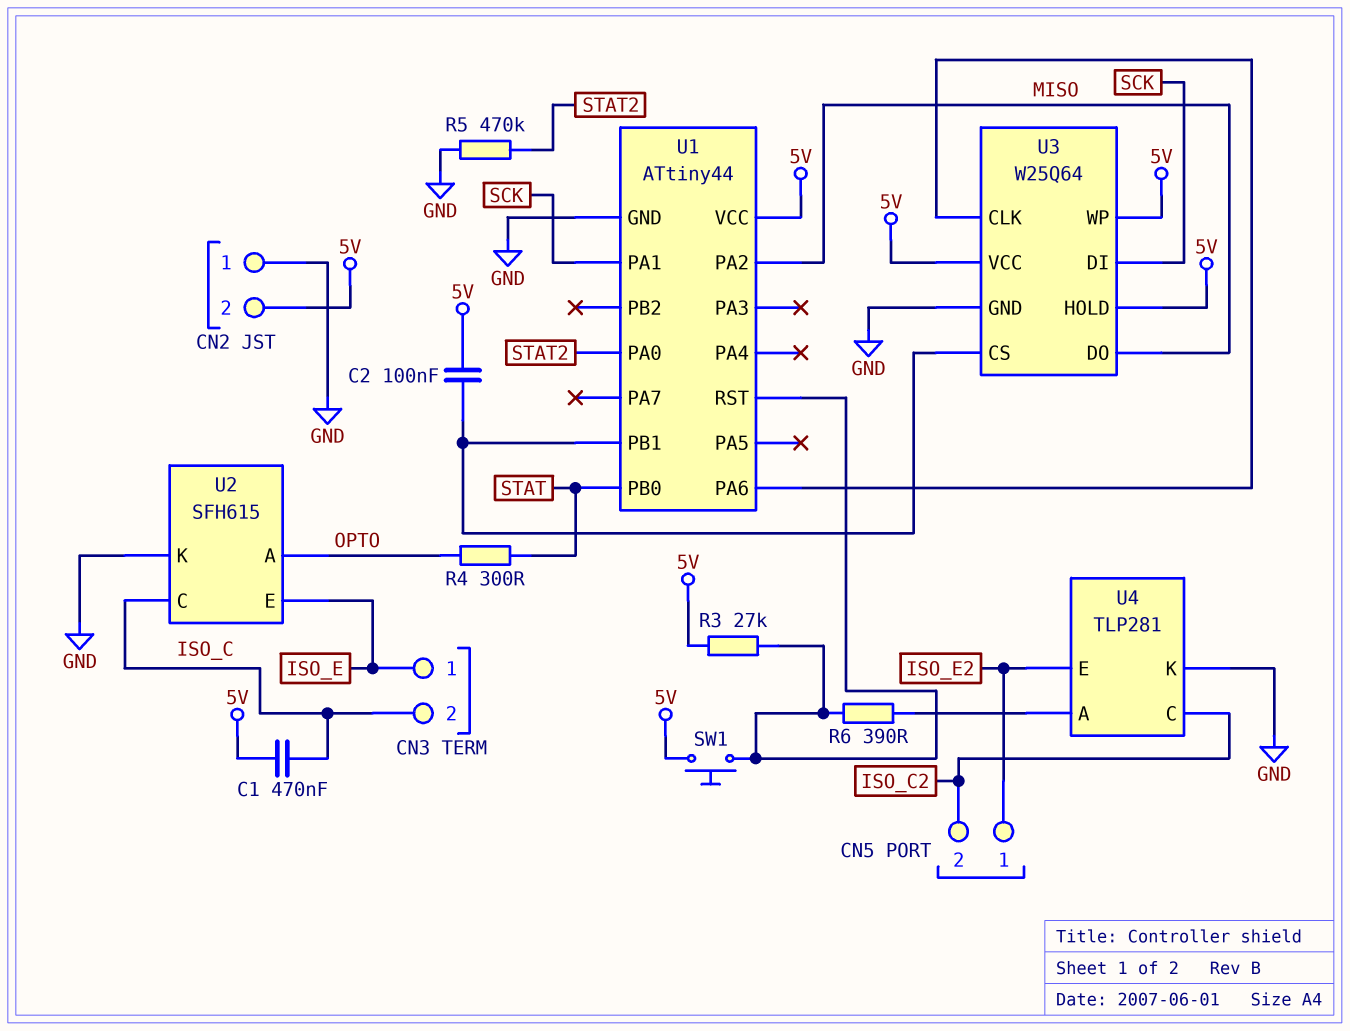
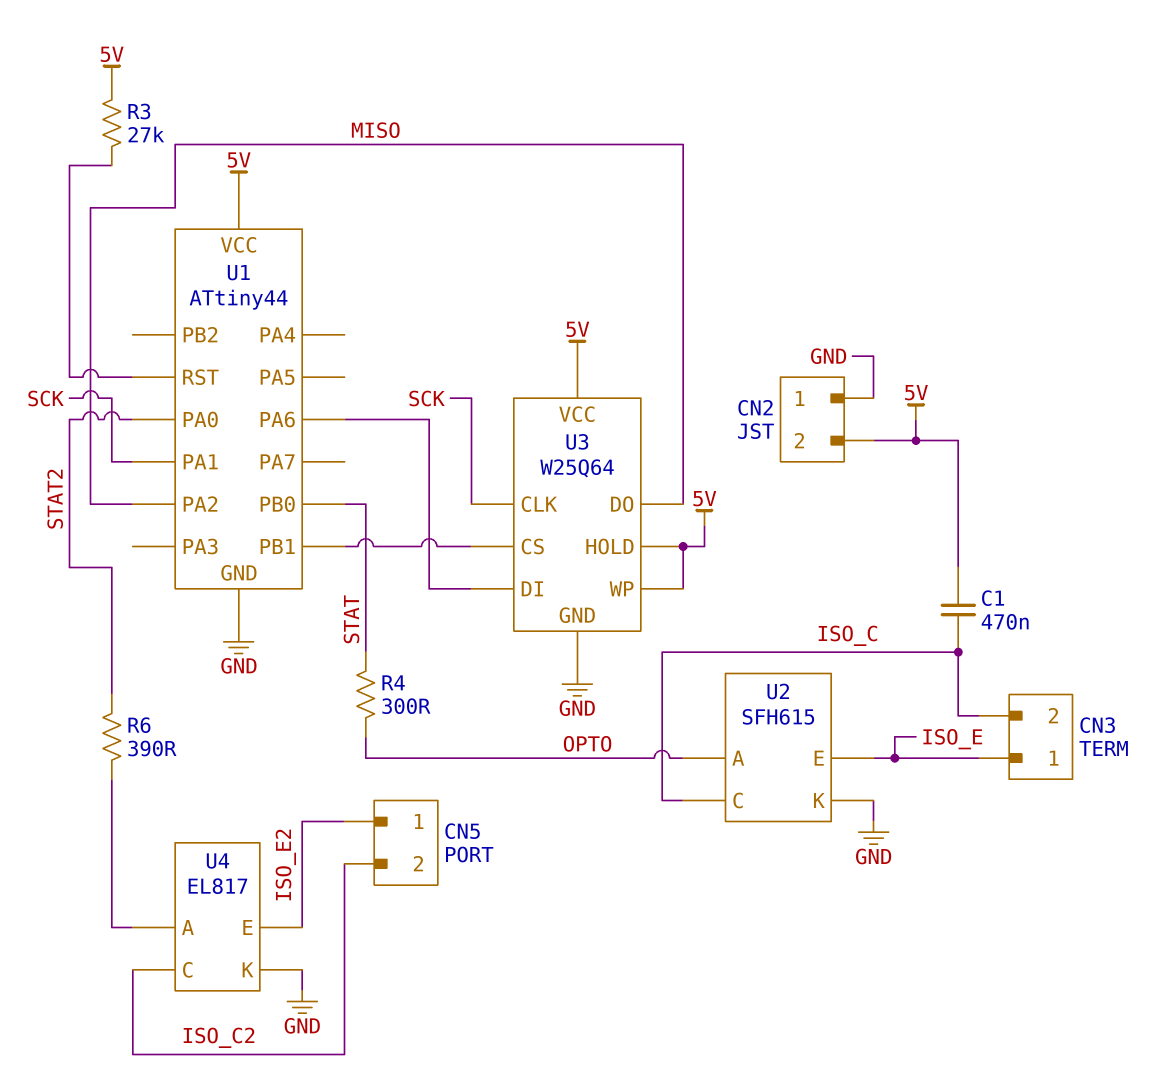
C2: 100nF (5V, U1/PB1) -> none
R5: 470k (GND, STAT2) -> none
R6: 390 (U1/RST, U4/A) -> 390 (STAT2, U4/A)
SW1: button (5V, U1/RST) -> none
U3 pin CLK: U1/PA6 -> SCK
U3 pin DI: SCK -> U1/PA6
U4: TLP281 -> EL817

